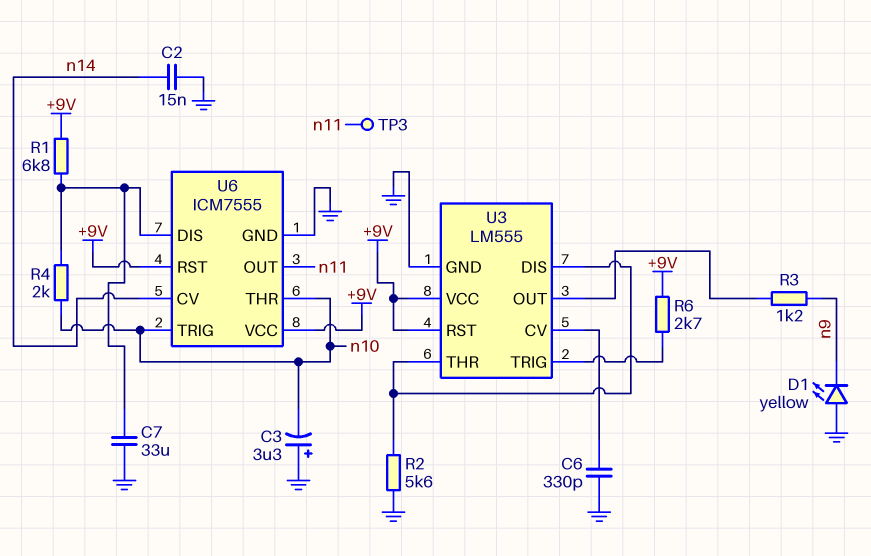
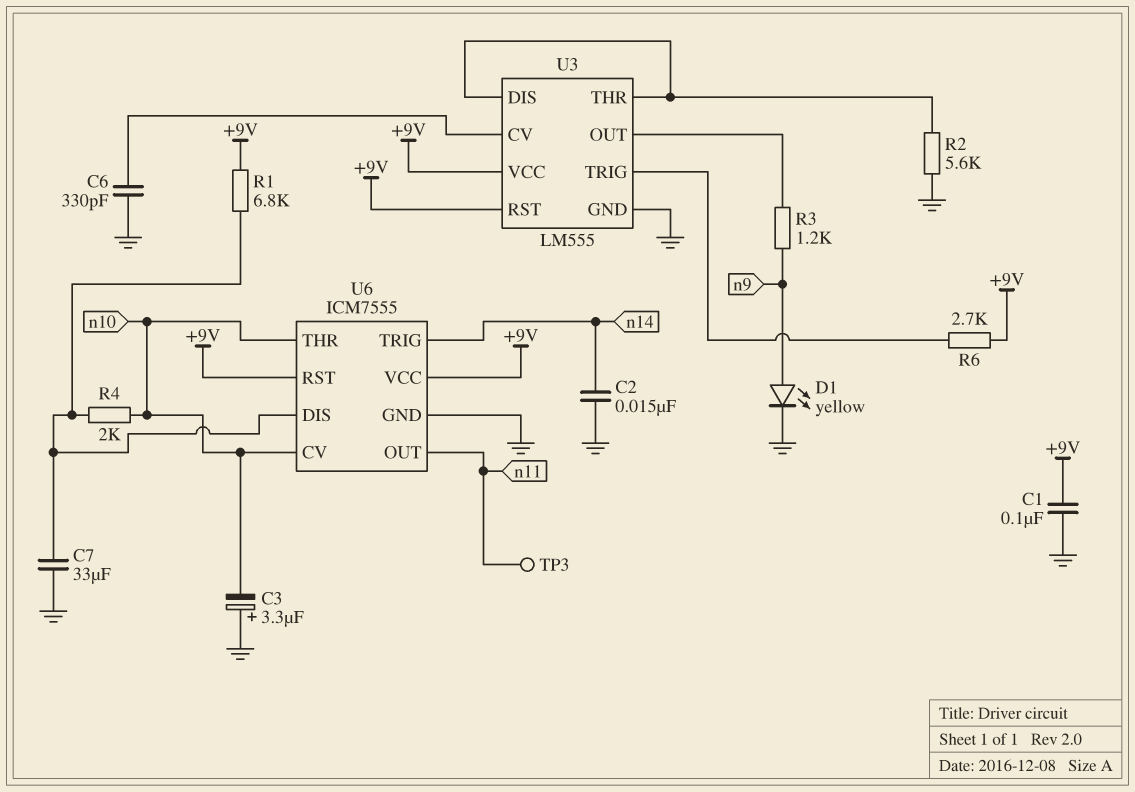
C1: none -> 100nF (+9V, GND)
D1: LED yellow (A GND, K n9) -> LED yellow (A n9, K GND)
U6 pin CV: n14 -> n10
U6 pin TRIG: n10 -> n14

